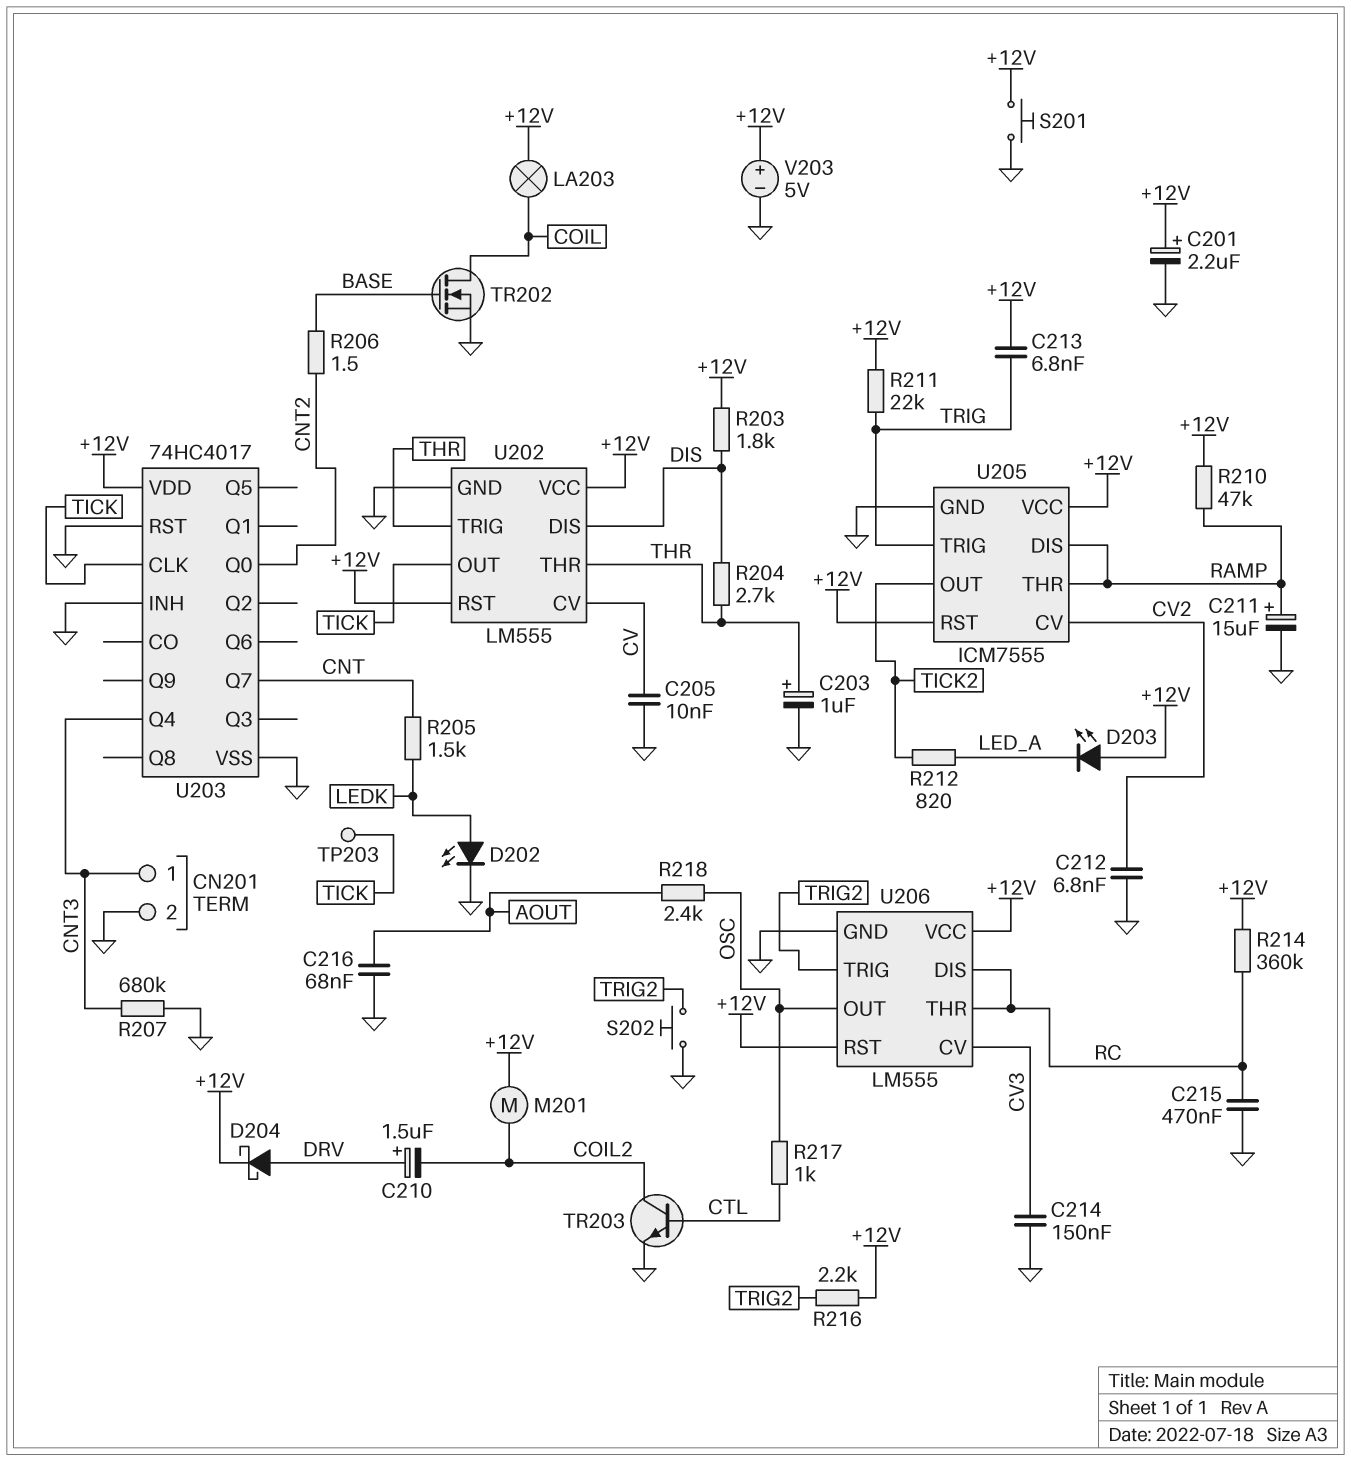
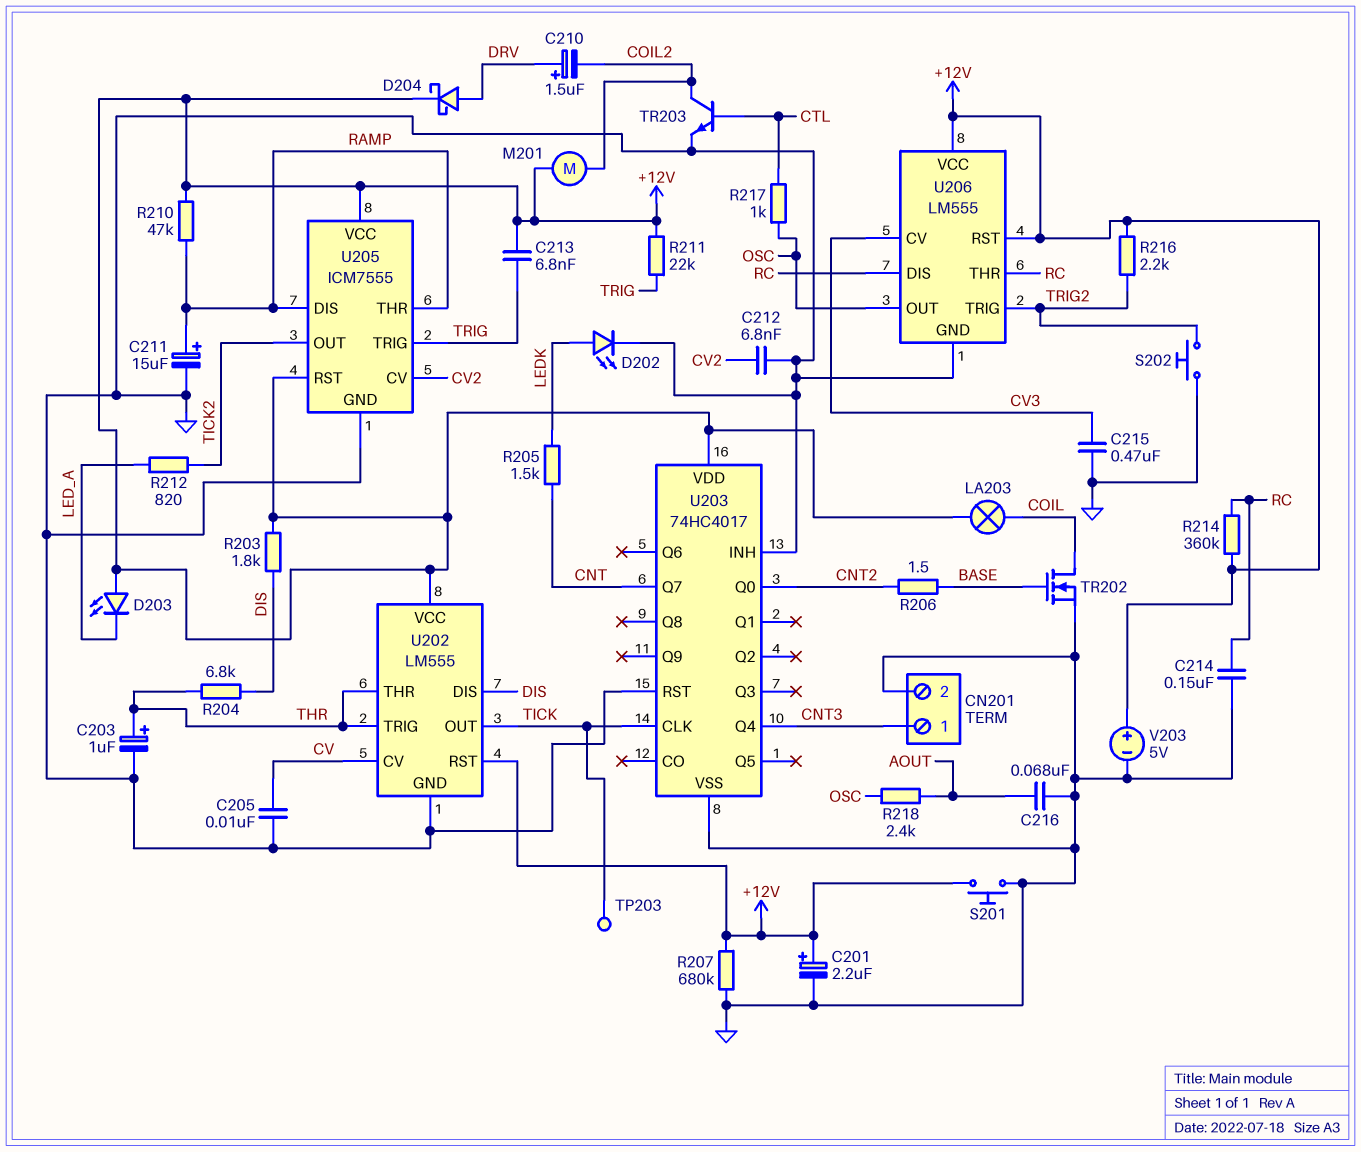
C214: 150nF (CV3, GND) -> 150nF (GND, RC)
C215: 470nF (GND, RC) -> 470nF (CV3, GND)
R204: 2.7k (DIS, THR) -> 6.8k (DIS, THR)
R207: 680k (CNT3, GND) -> 680k (+12V, GND)

